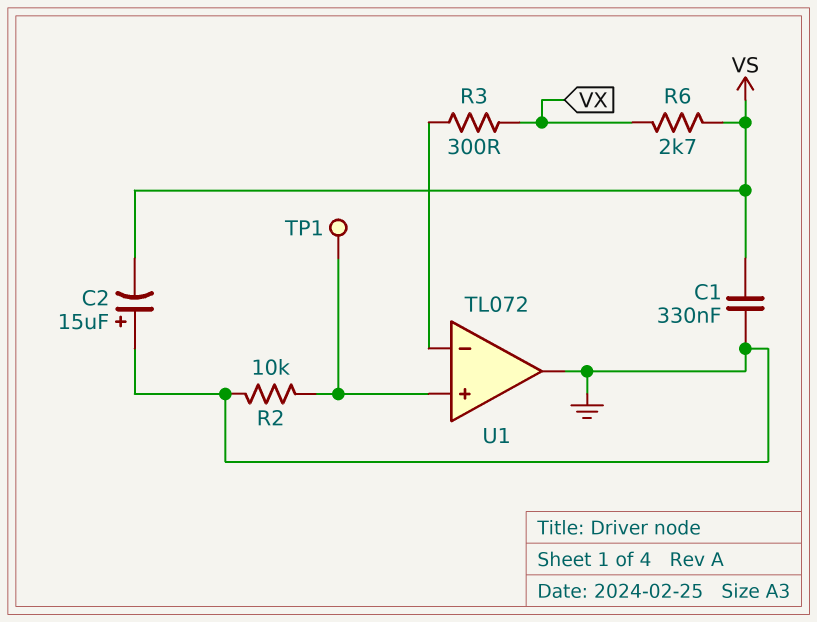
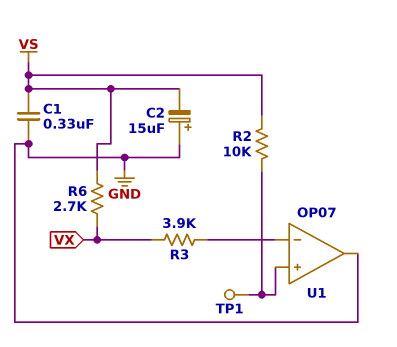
R2: 10k (GND, U1/in+) -> 10k (U1/in+, VS)
R3: 300 (U1/in-, VX) -> 3.9k (U1/in-, VX)
U1: TL072 -> OP07

